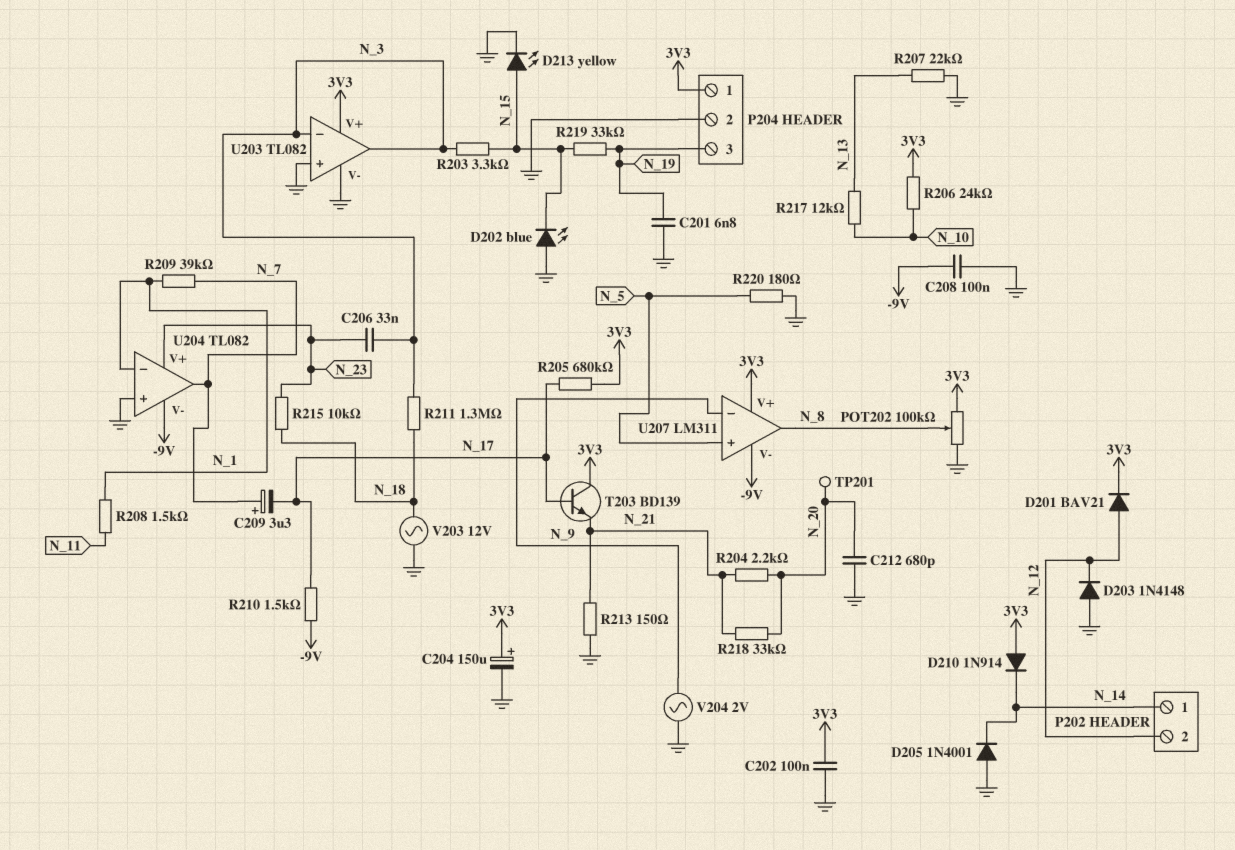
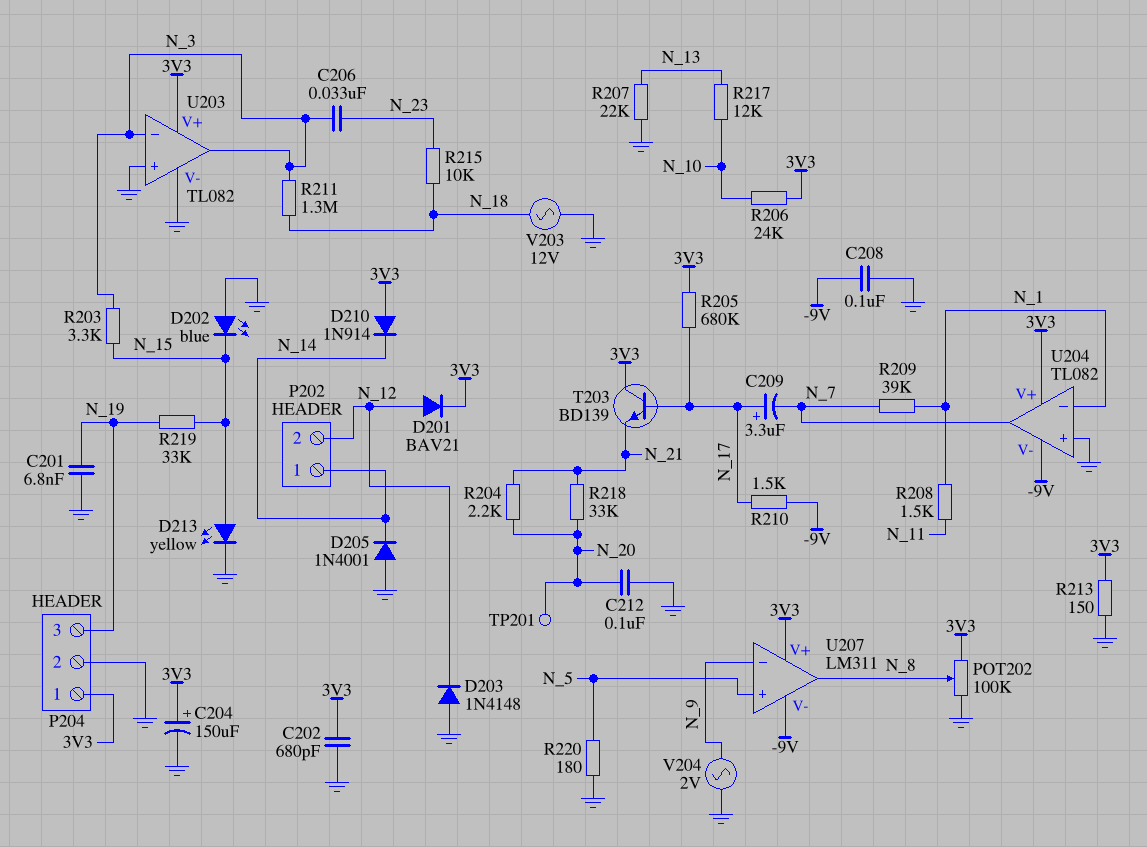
C202: 100nF (3V3, GND) -> 680pF (3V3, GND)
C209: 3.3uF (plus N_7, minus N_17) -> 3.3uF (plus N_17, minus N_7)
C212: 680pF (GND, N_20) -> 100nF (GND, N_20)
R213: 150 (GND, N_21) -> 150 (3V3, GND)
U204 pin V+: N_23 -> 3V3

